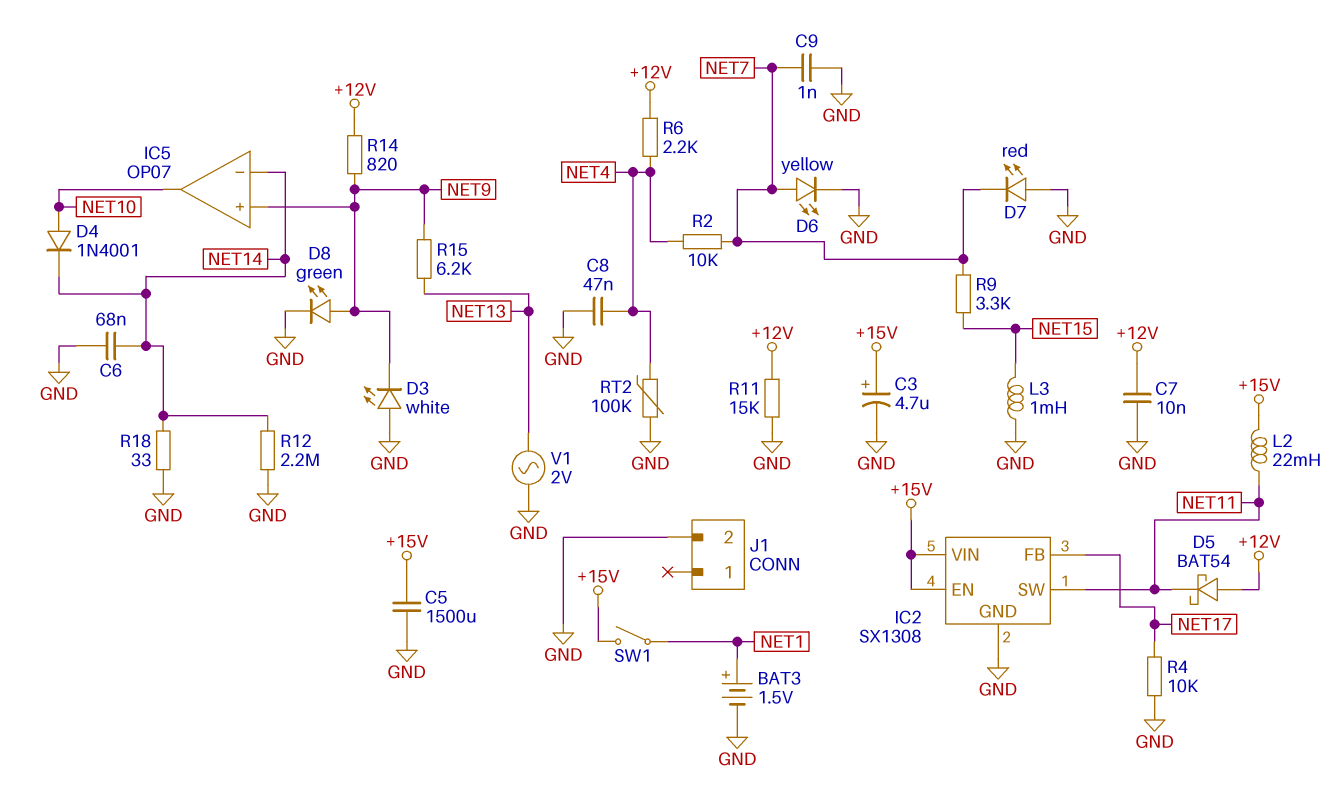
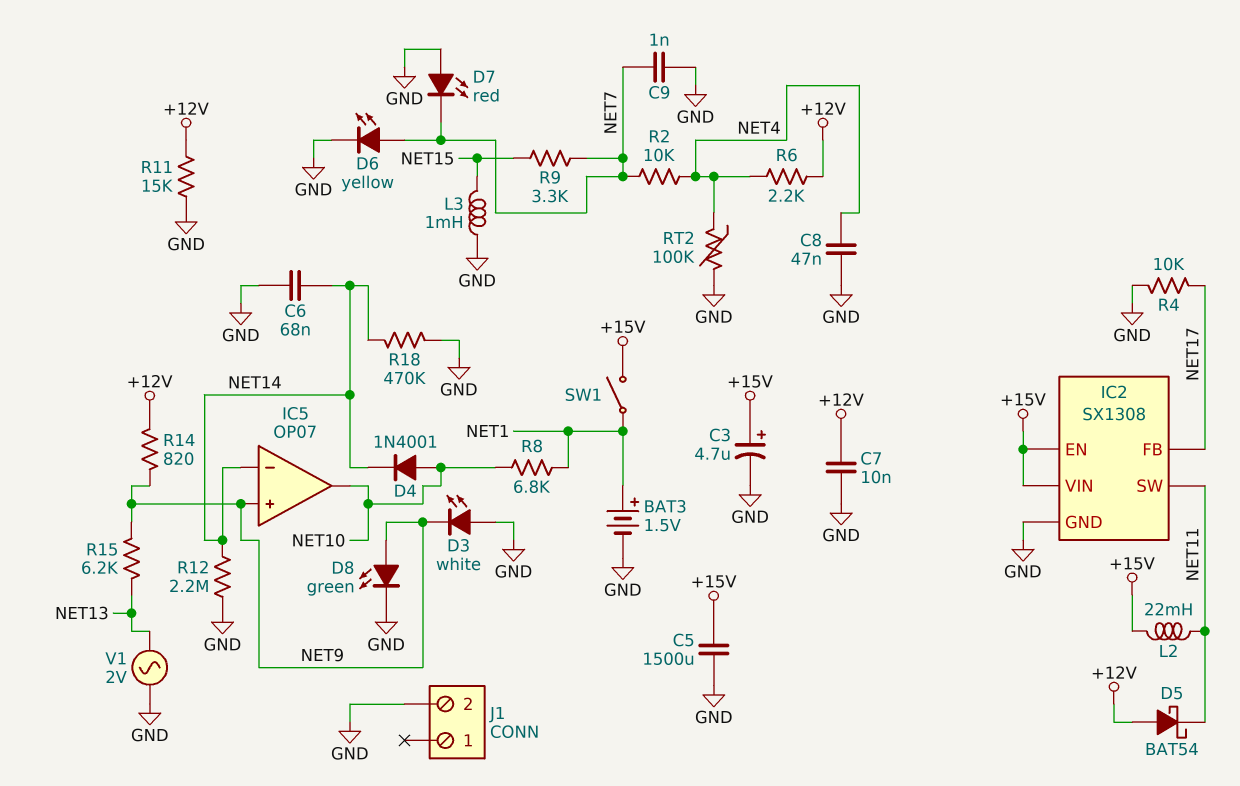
R8: none -> 6.8k (NET1, NET10)
R18: 33 (GND, NET14) -> 470k (GND, NET14)

